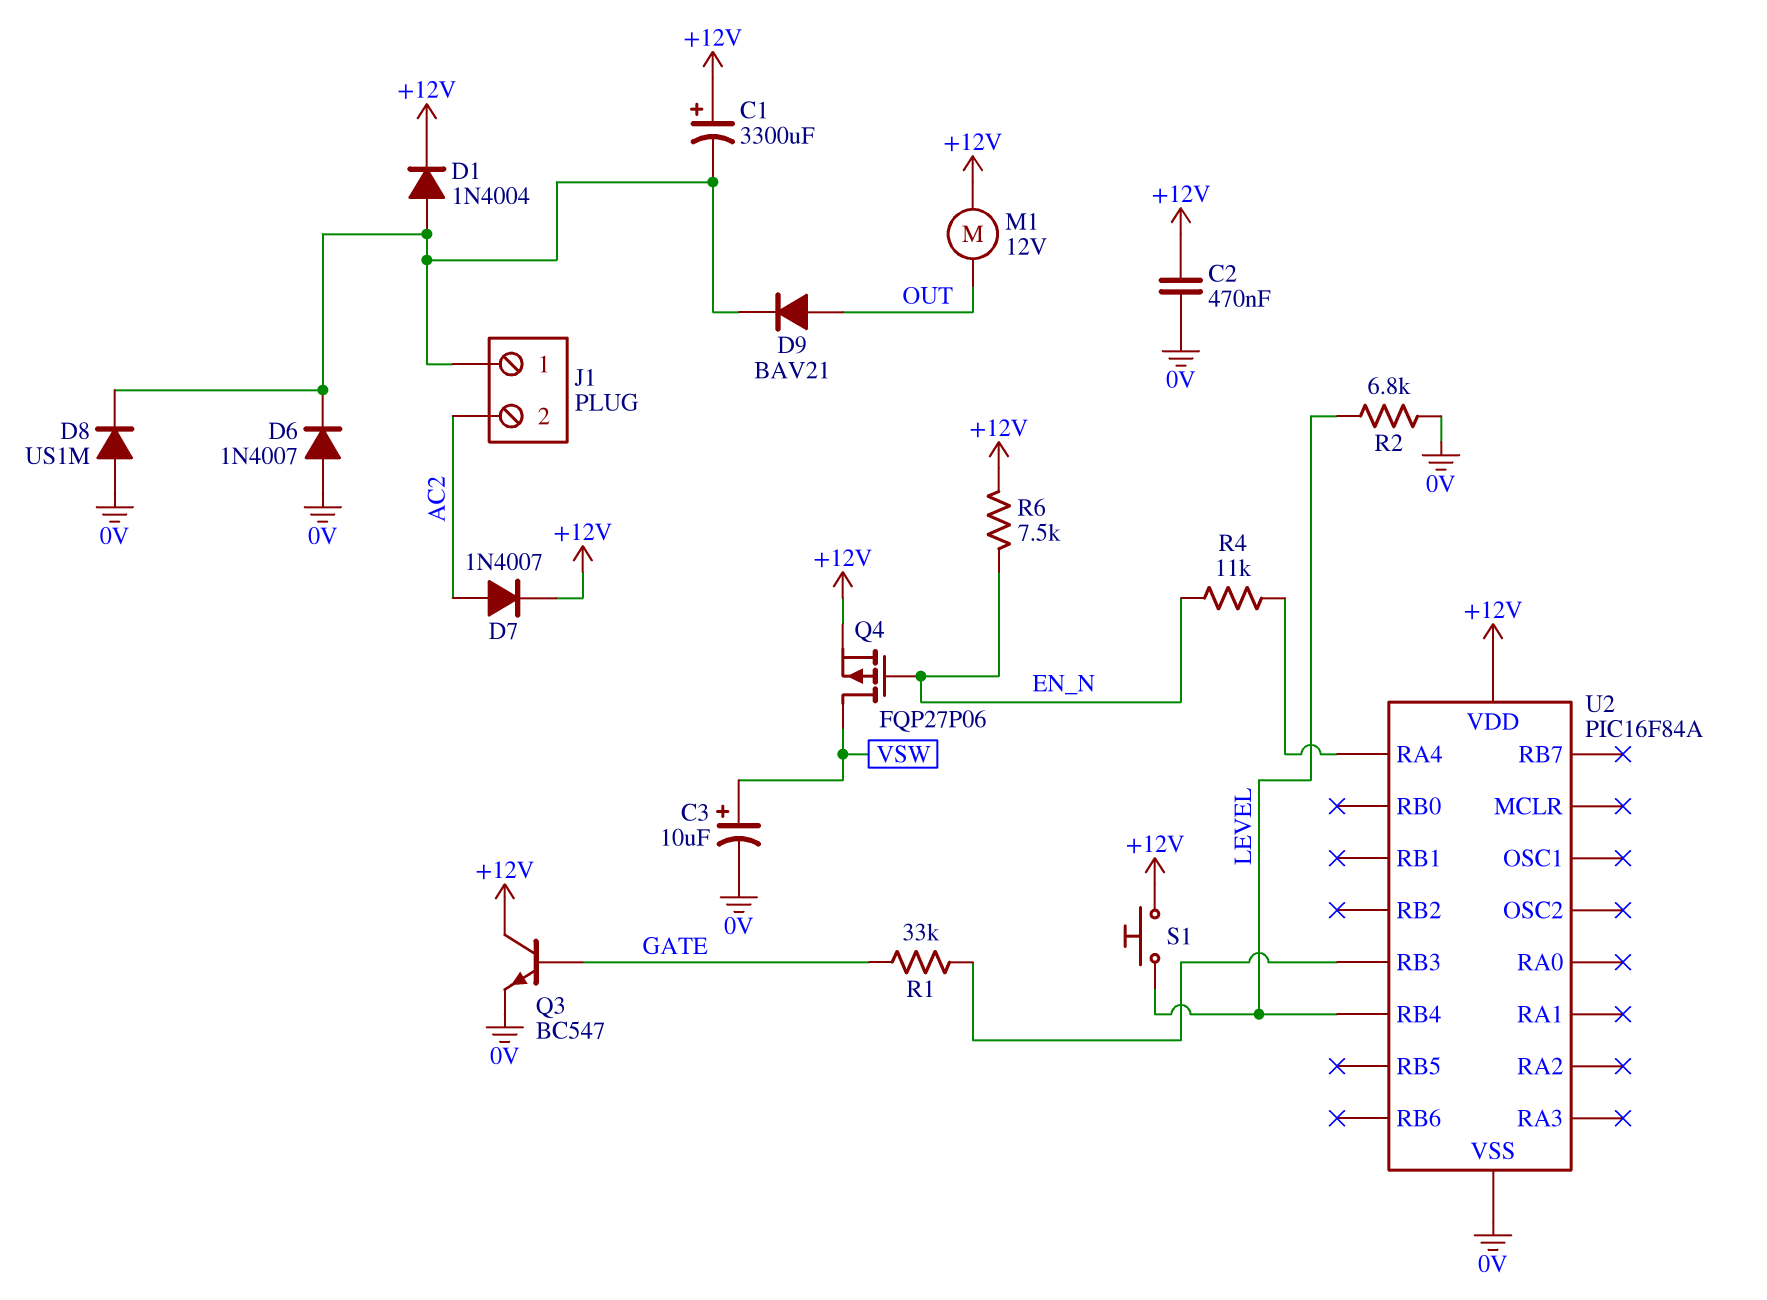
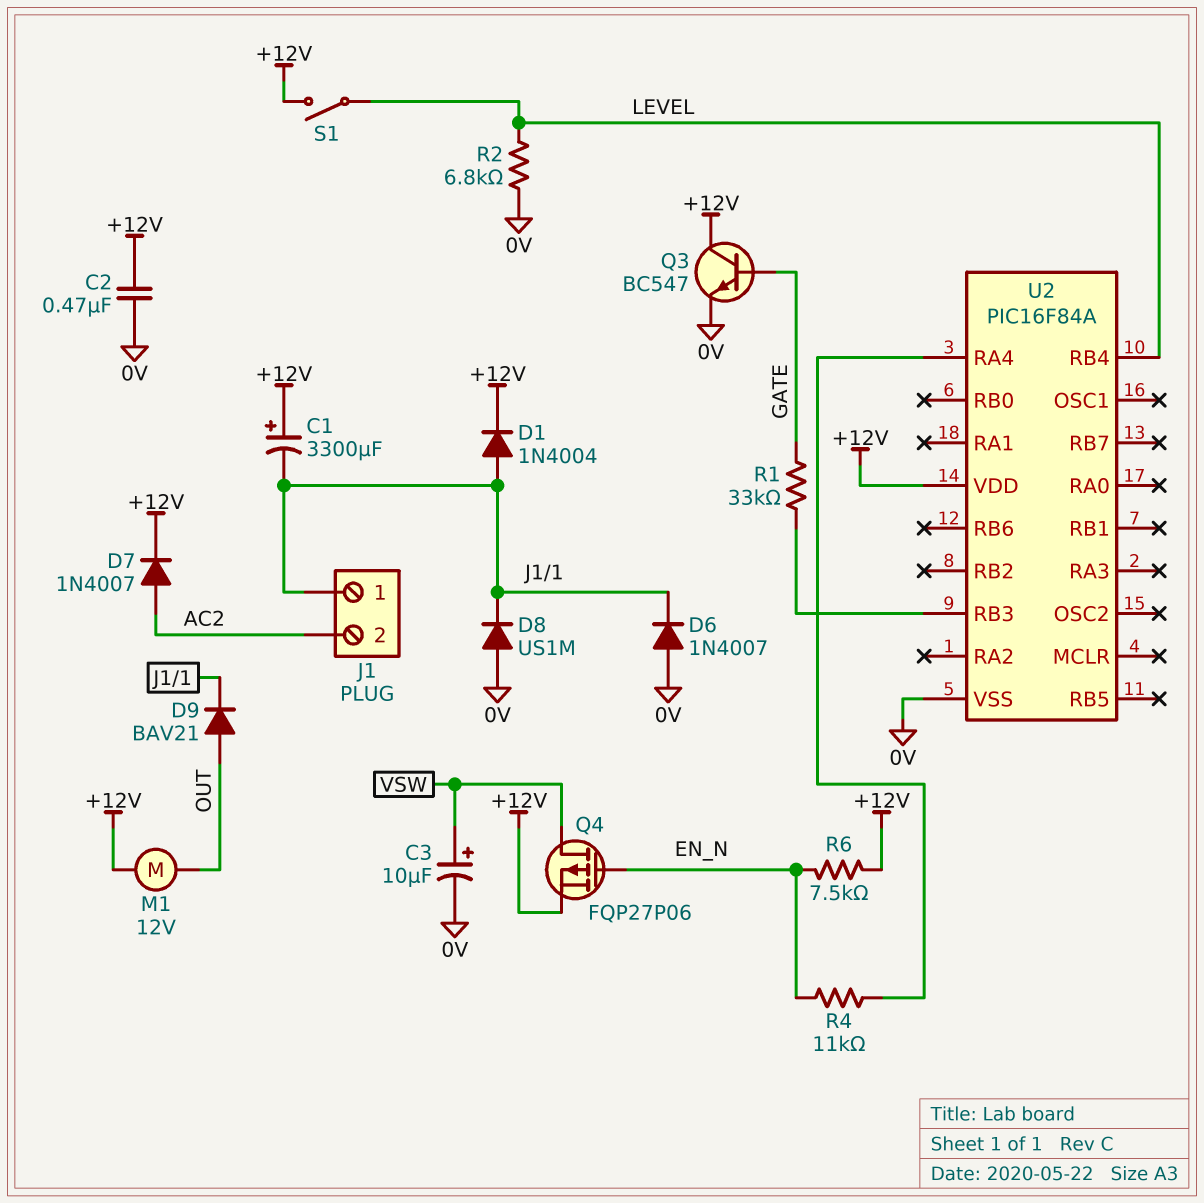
S1: button (+12V, LEVEL) -> switch (+12V, LEVEL)

